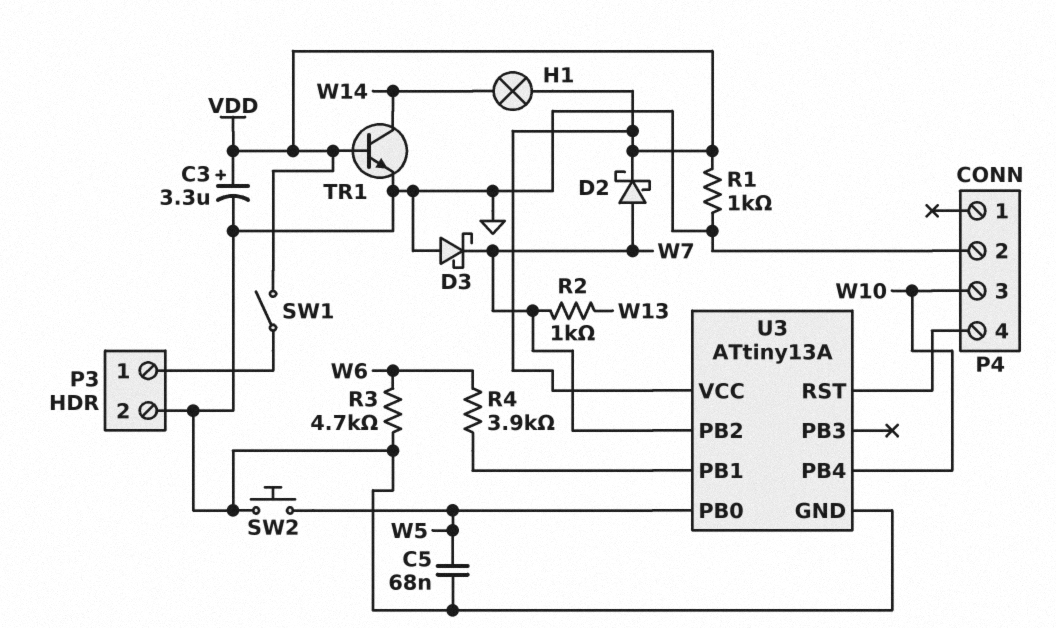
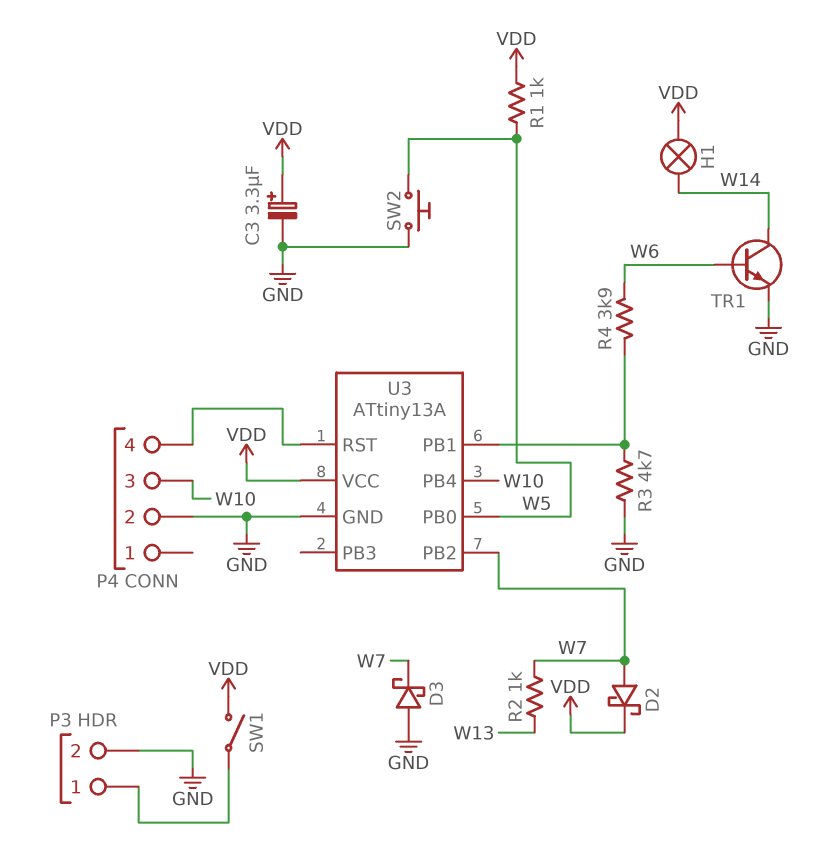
C5: 68nF (GND, W5) -> none
R1: 1k (GND, VDD) -> 1k (VDD, W5)
R3: 4.7k (GND, W6) -> 4.7k (GND, U3/PB1)
TR1: NPN (B VDD, C W14, E GND) -> NPN (B W6, C W14, E GND)

